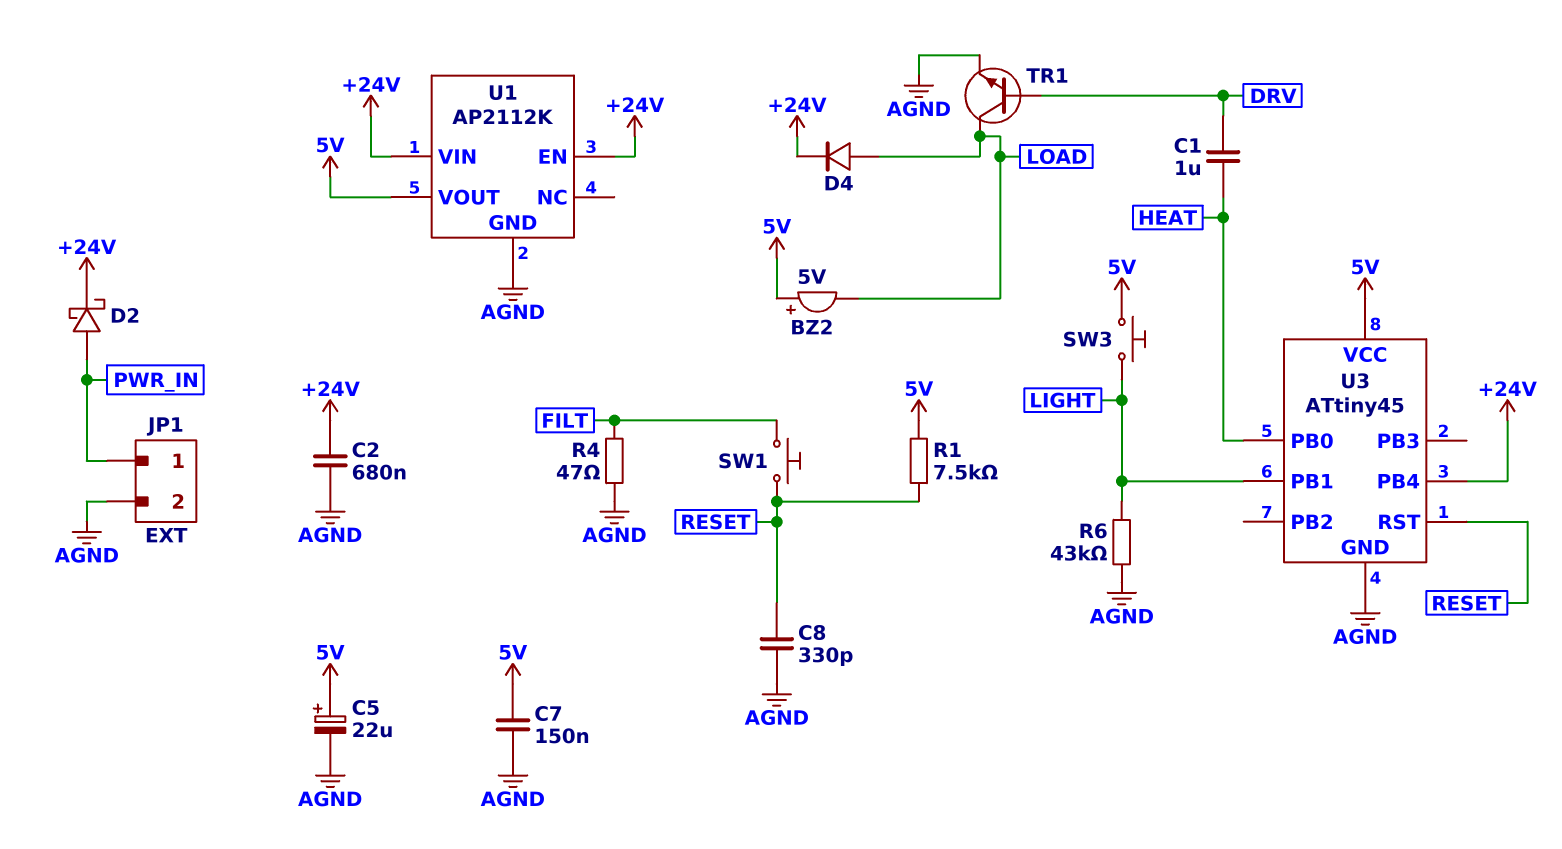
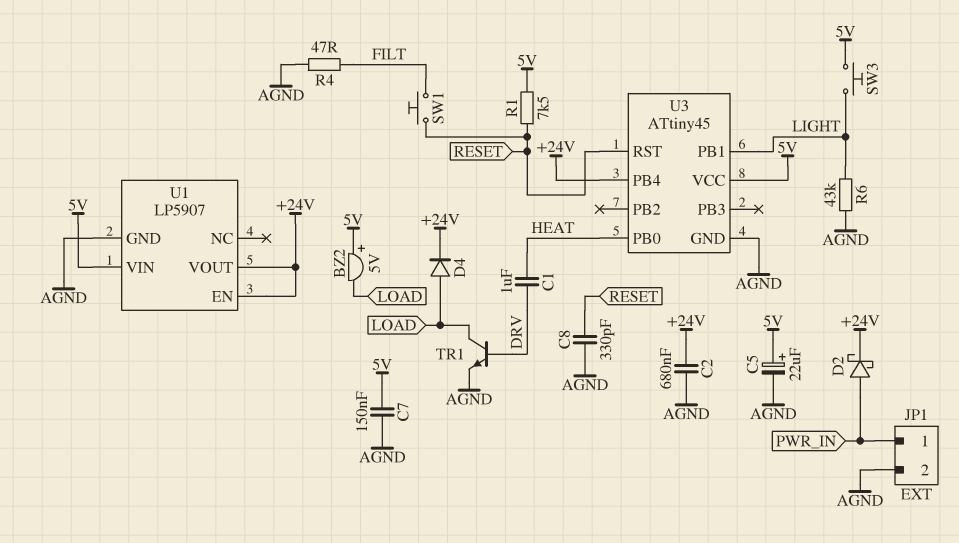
U1: AP2112K -> LP5907
U1 pin VIN: +24V -> 5V
U1 pin VOUT: 5V -> +24V

